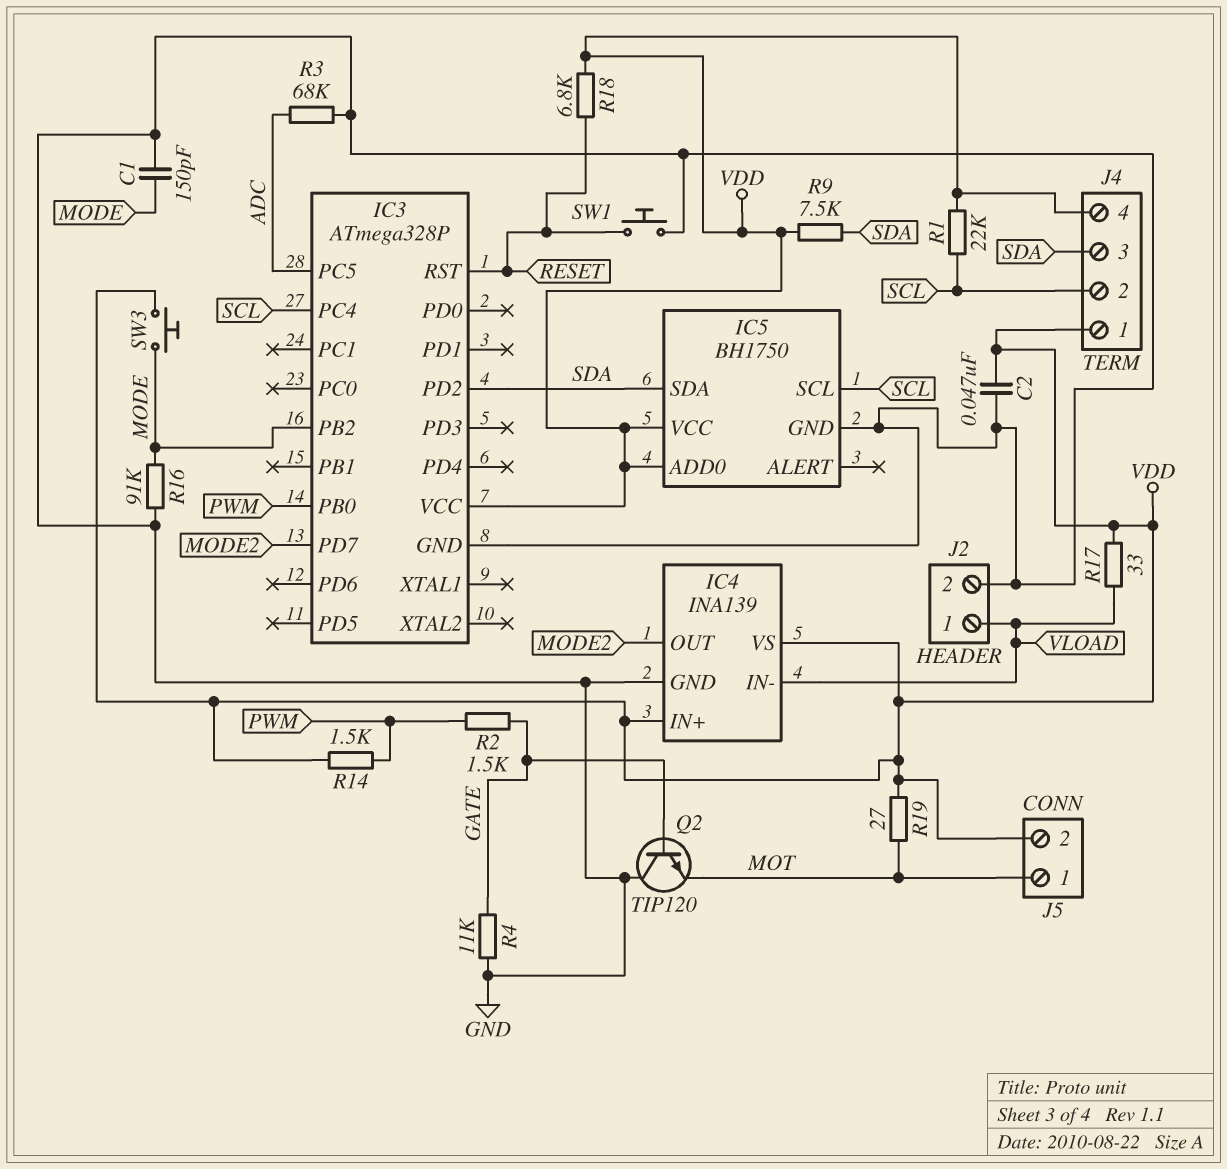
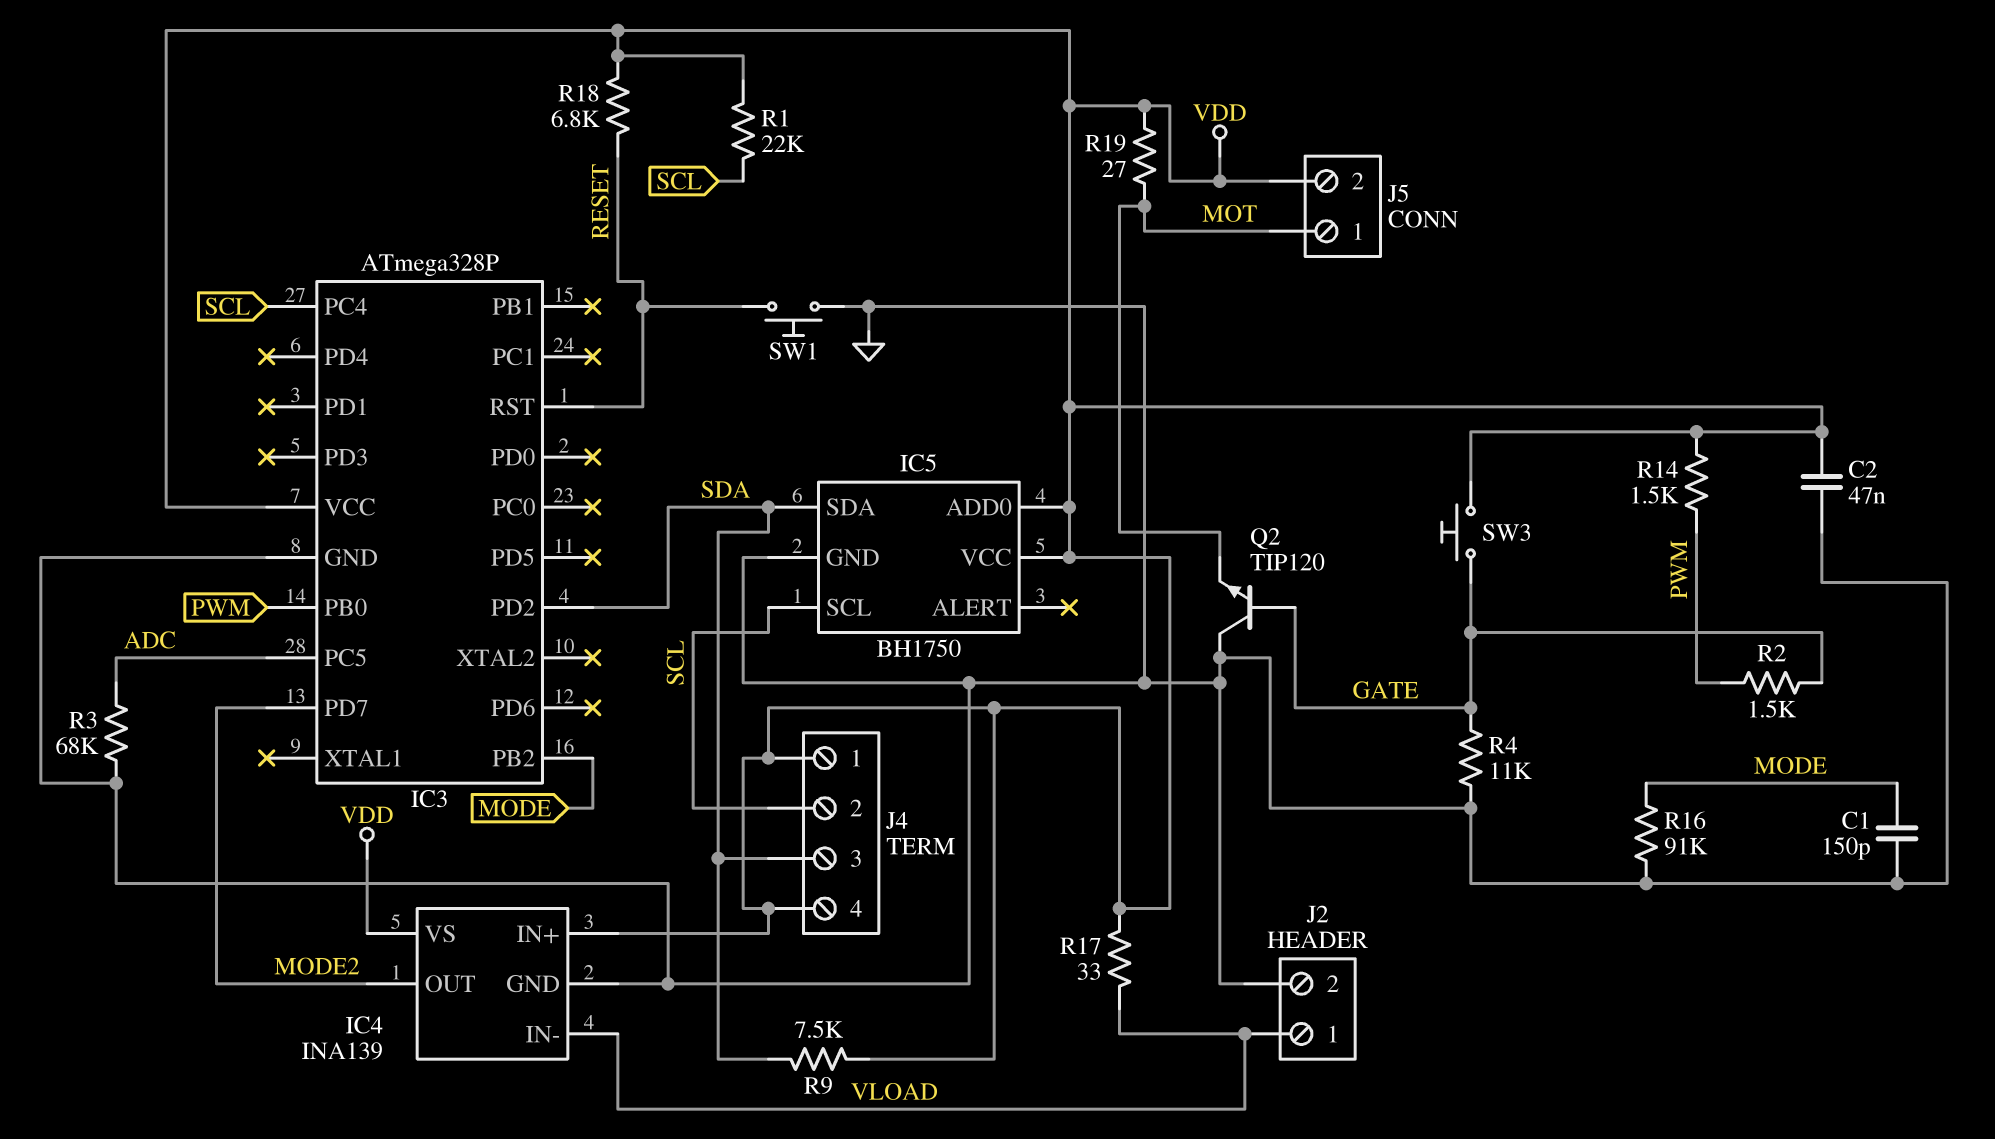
SW3: button (MODE, VDD) -> button (GATE, VDD)

